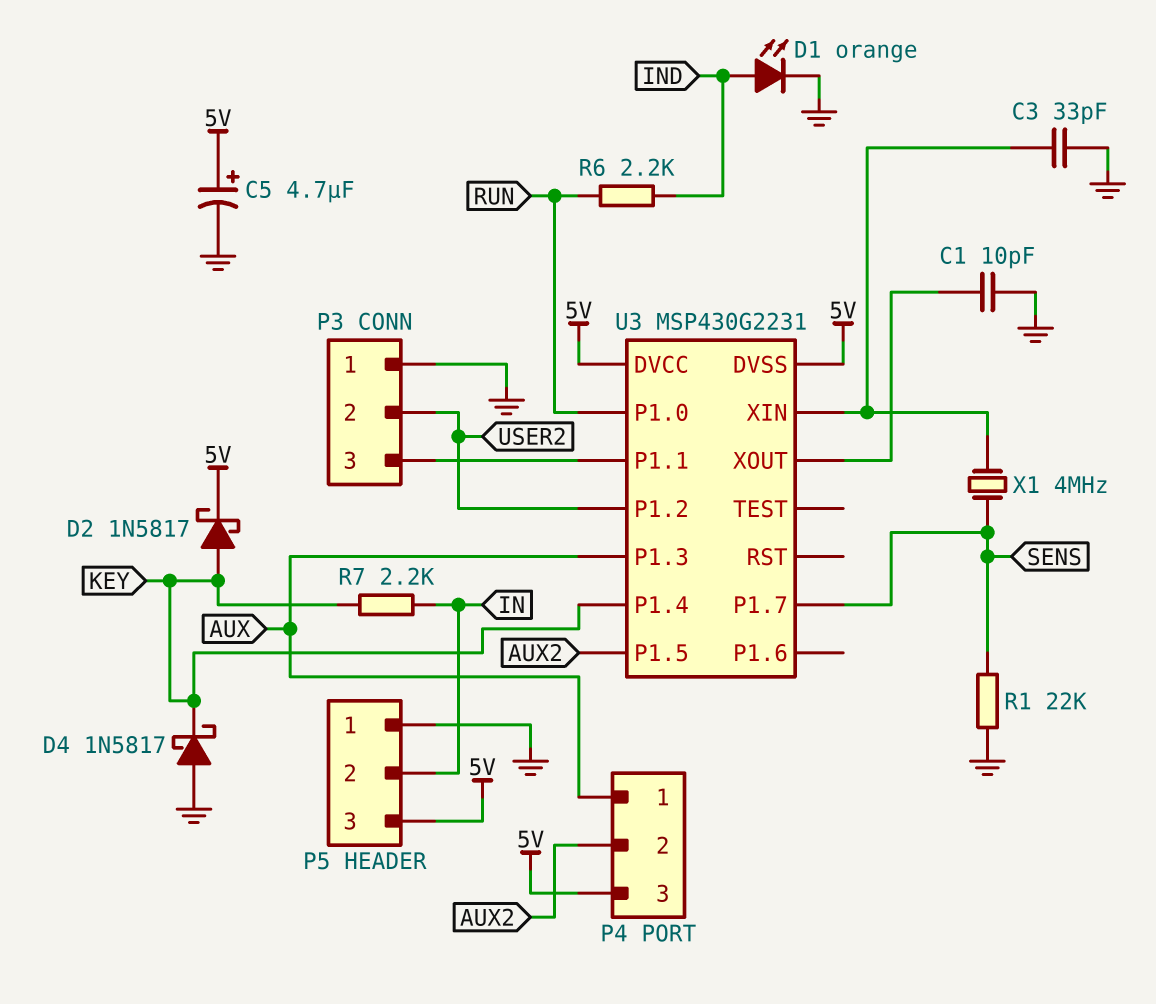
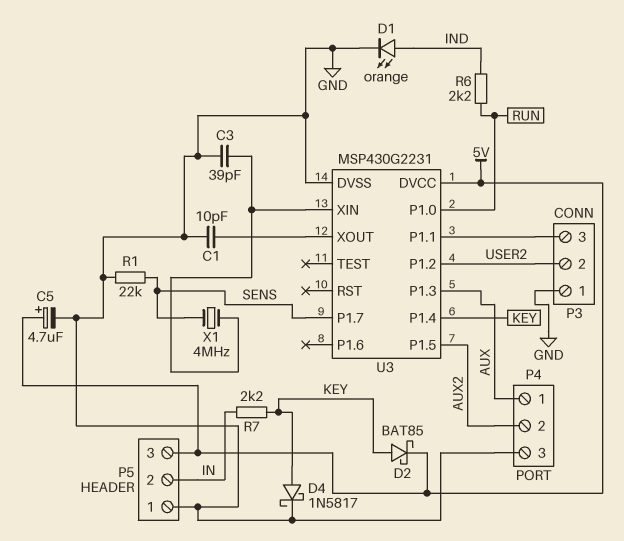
C3: 33pF (GND, U3/XIN) -> 39pF (GND, U3/XIN)
D2: schottky 1N5817 (A KEY, K 5V) -> schottky BAT85 (A KEY, K 5V)
D4: schottky 1N5817 (A GND, K KEY) -> schottky 1N5817 (A KEY, K GND)
P4 pin 3: 5V -> GND
U3 pin DVSS: 5V -> GND

